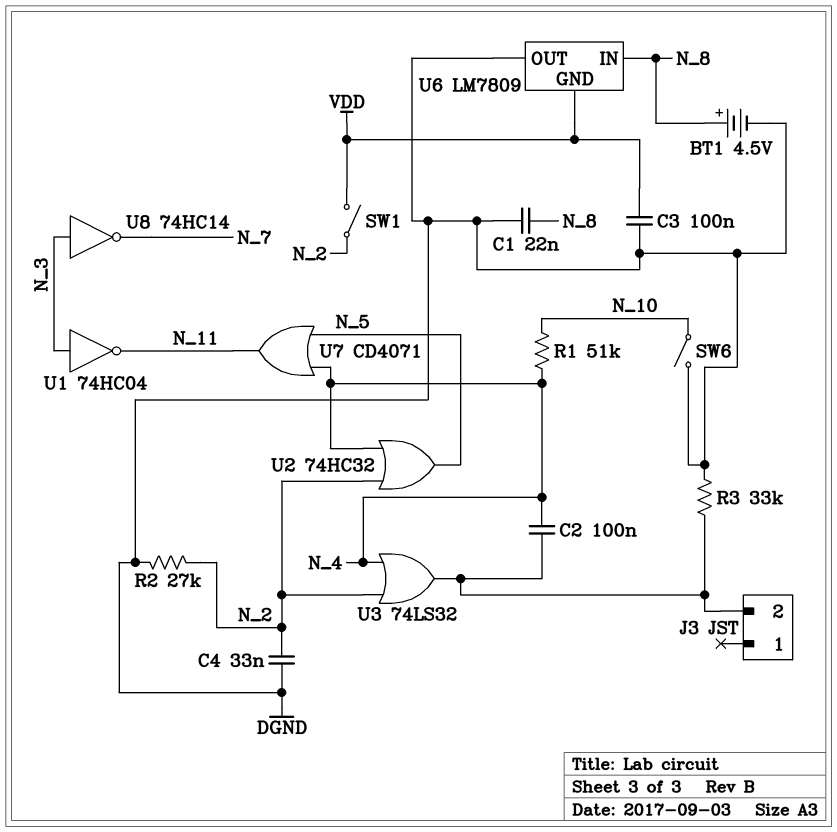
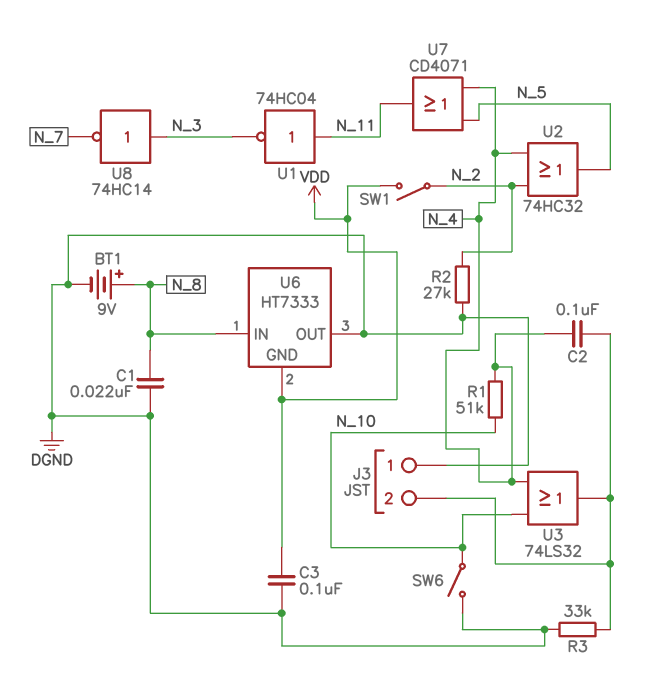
BT1: 4.5V (plus N_8, minus DGND) -> 9V (plus N_8, minus DGND)
C4: 33nF (DGND, N_2) -> none
J3 pin 1: none -> DGND
U1: NOT 74HC04 (in N_3, out N_11) -> NOT 74HC04 (in N_11, out N_3)
U3: OR 74LS32 (in N_2, in N_4, out J3/2) -> OR 74LS32 (in N_4, in N_10, out J3/2)
U6: LM7809 -> HT7333

